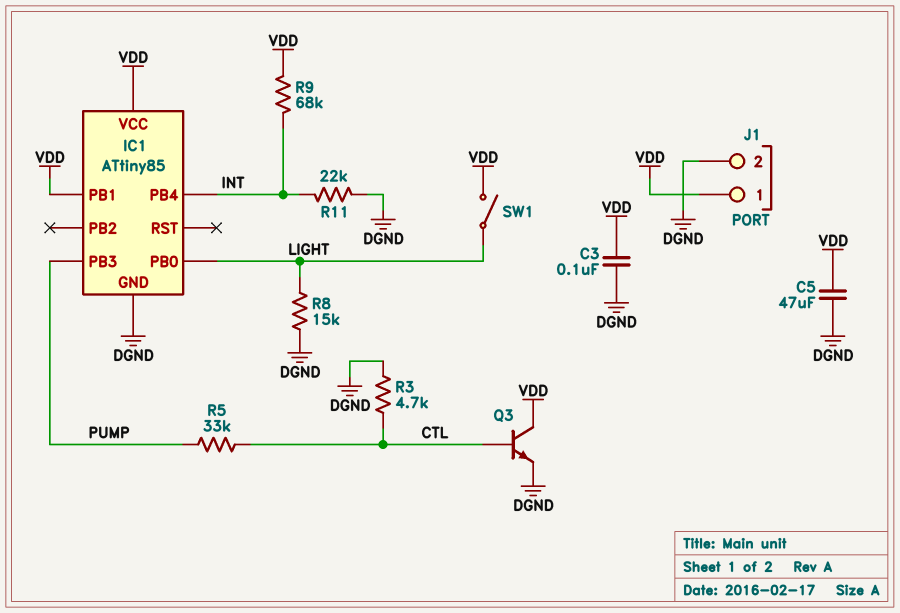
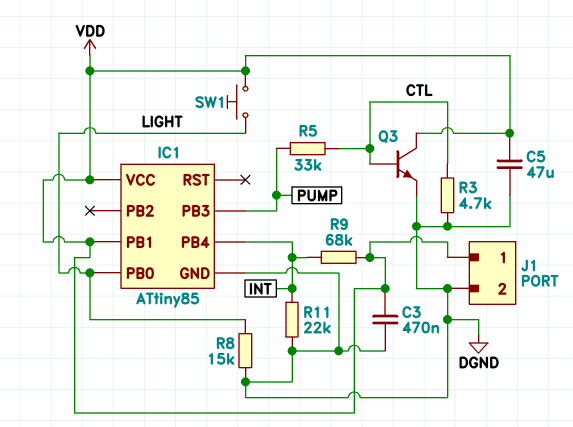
C3: 100nF (DGND, VDD) -> 470nF (DGND, VDD)
SW1: switch (LIGHT, VDD) -> button (LIGHT, VDD)

